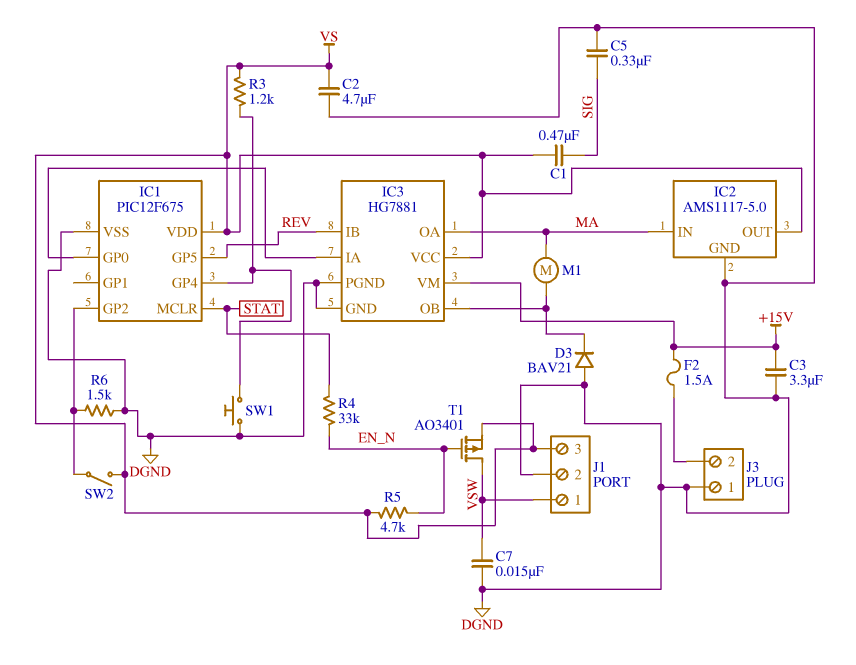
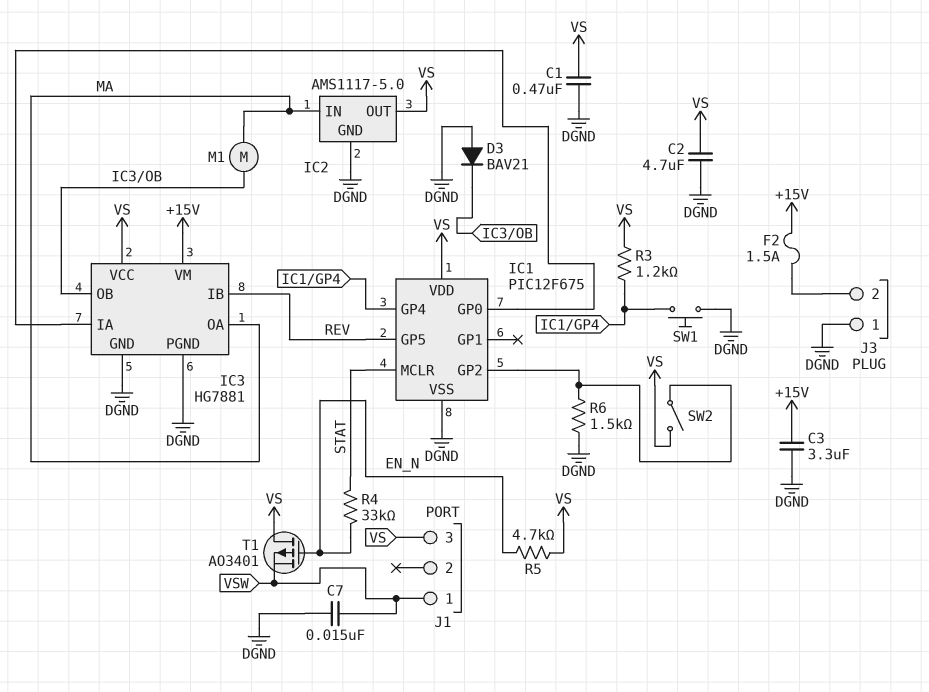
C1: 470nF (SIG, VS) -> 470nF (DGND, VS)
C5: 330nF (DGND, SIG) -> none
J1 pin 2: DGND -> none
T1: PMOS AO3401 (G EN_N, D VSW, S VS) -> PMOS AO3401 (G EN_N, D VS, S VSW)

